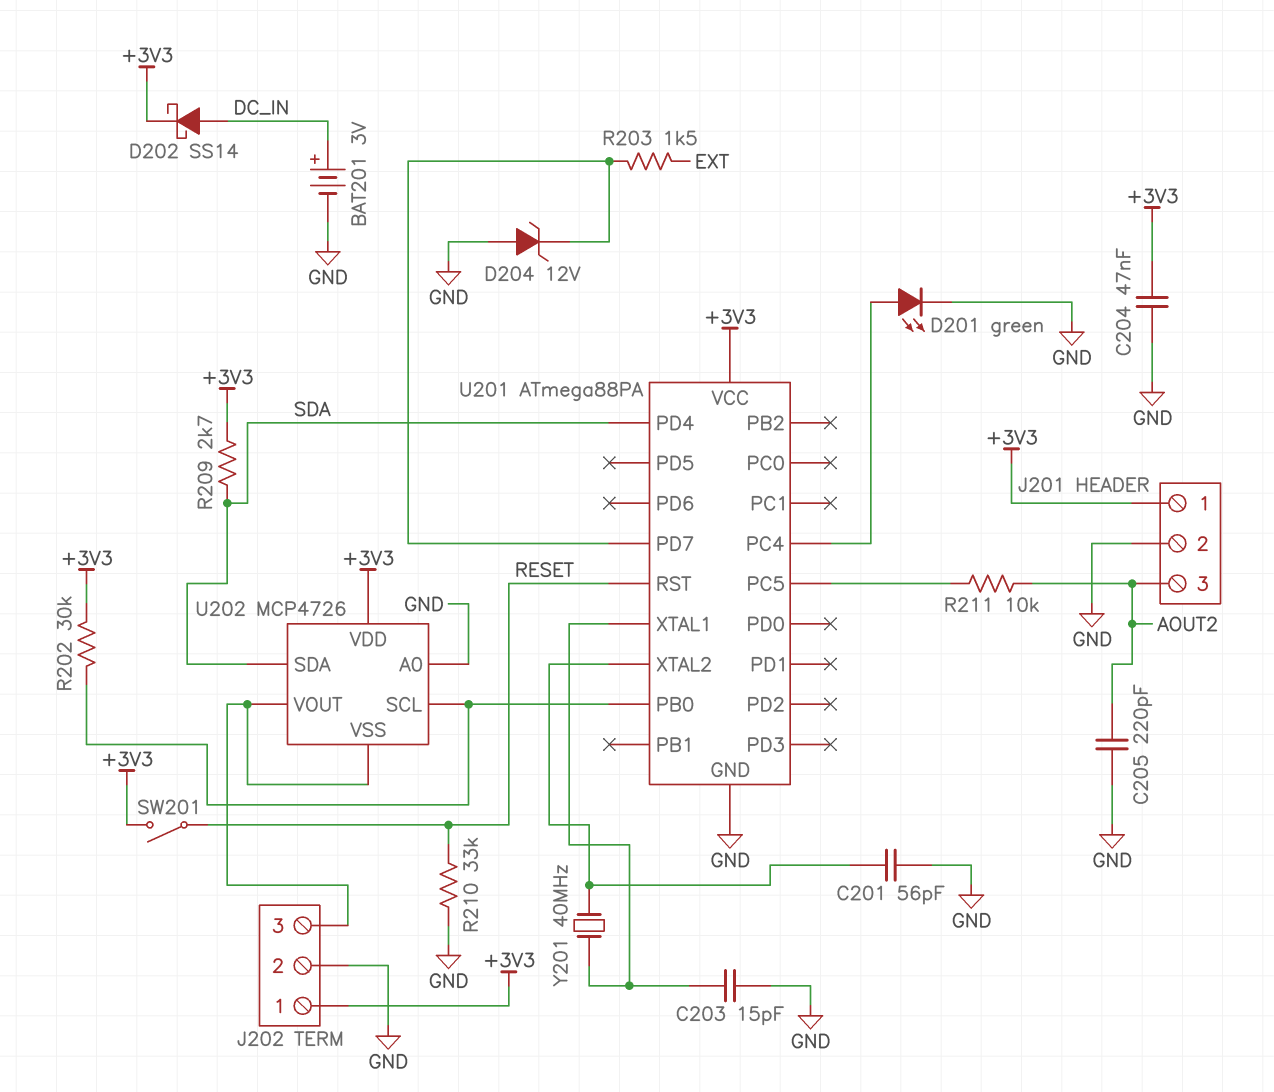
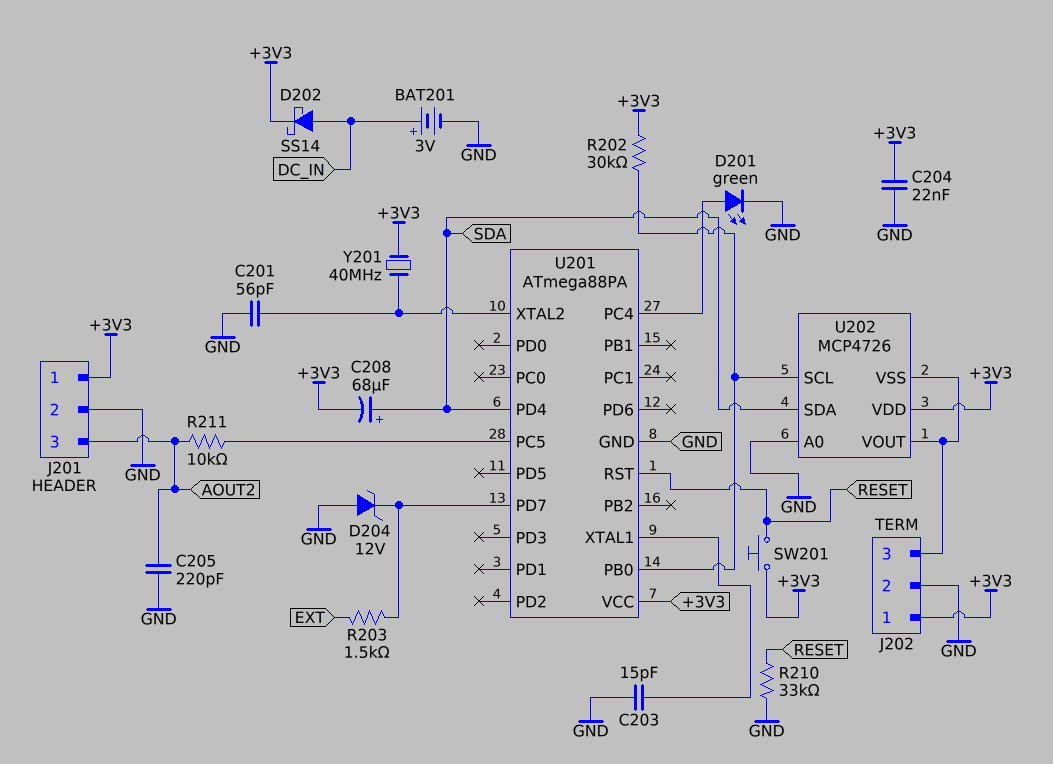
C204: 47nF (+3V3, GND) -> 22nF (+3V3, GND)
C208: none -> 68uF (plus SDA, minus +3V3)
R209: 2.7k (+3V3, SDA) -> none
SW201: switch (+3V3, RESET) -> button (+3V3, RESET)
Y201: 40MHz (U201/XTAL1, U201/XTAL2) -> 40MHz (+3V3, U201/XTAL2)

